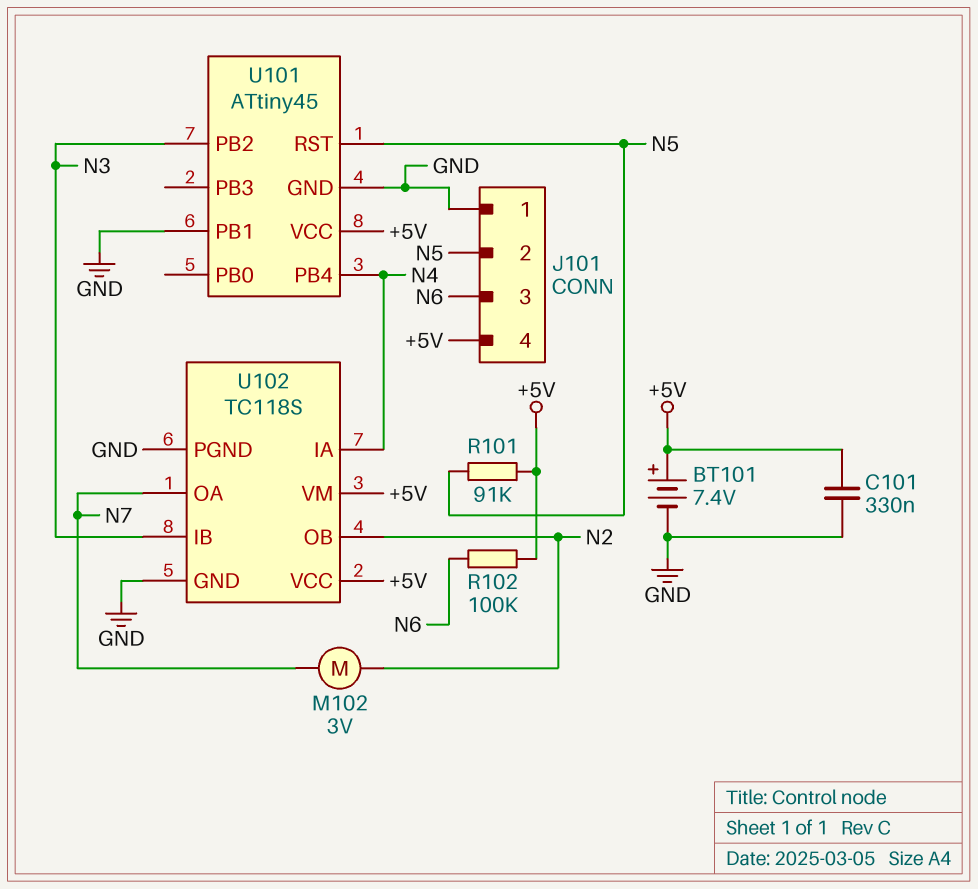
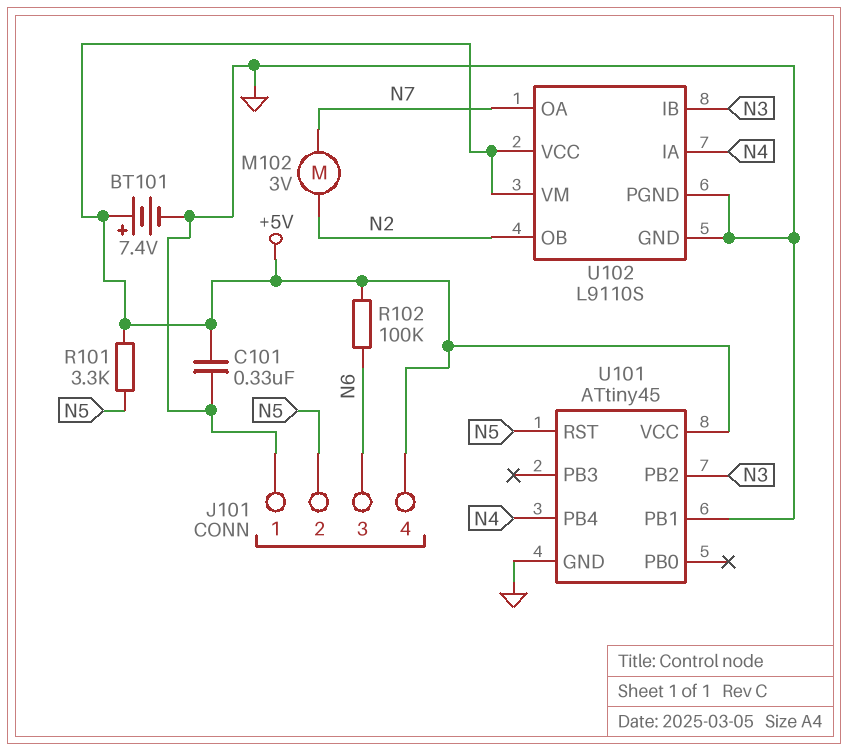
R101: 91k (+5V, N5) -> 3.3k (+5V, N5)
U102: TC118S -> L9110S

